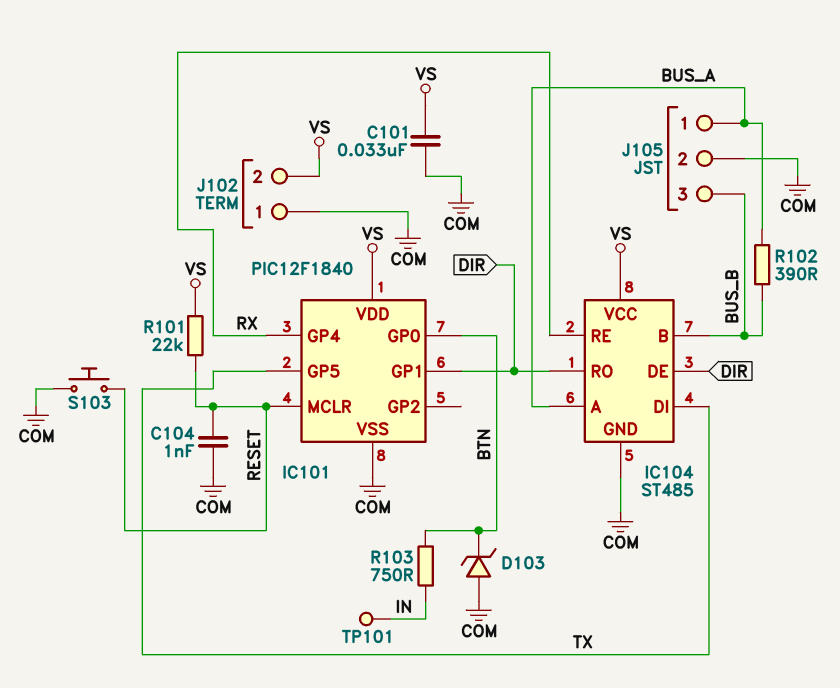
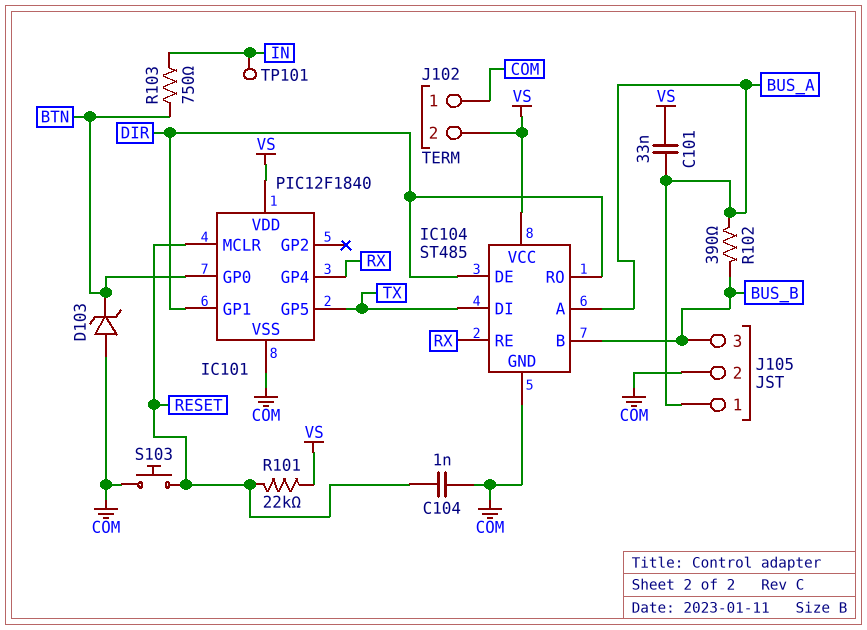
C101: 33nF (COM, VS) -> 33nF (BUS_A, VS)

